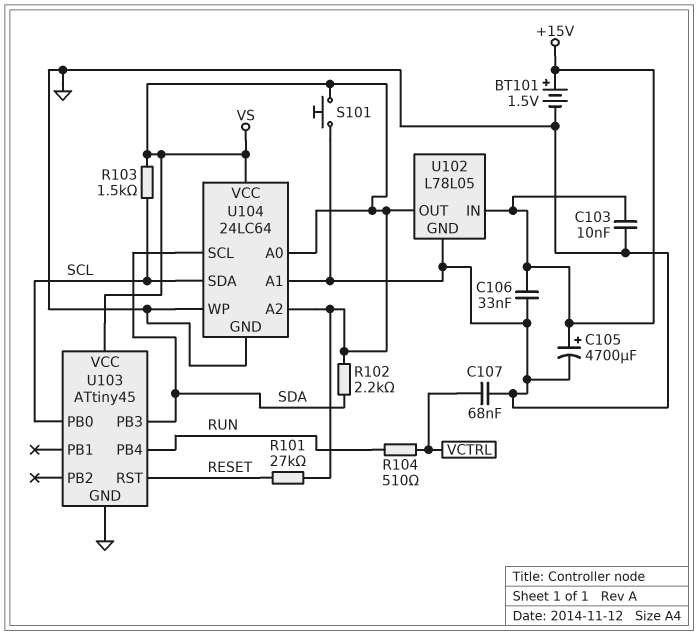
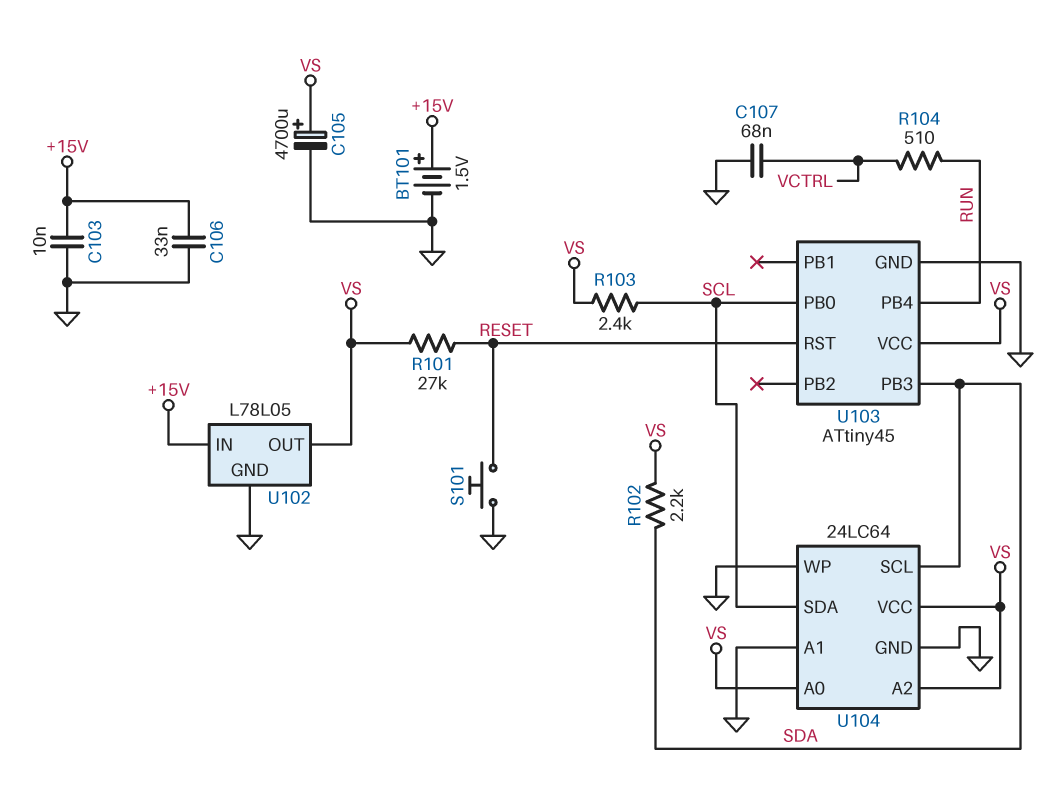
C105: 4700uF (plus +15V, minus GND) -> 4700uF (plus VS, minus GND)
R103: 1.5k (SCL, VS) -> 2.4k (SCL, VS)
S101: button (GND, VS) -> button (GND, RESET)

